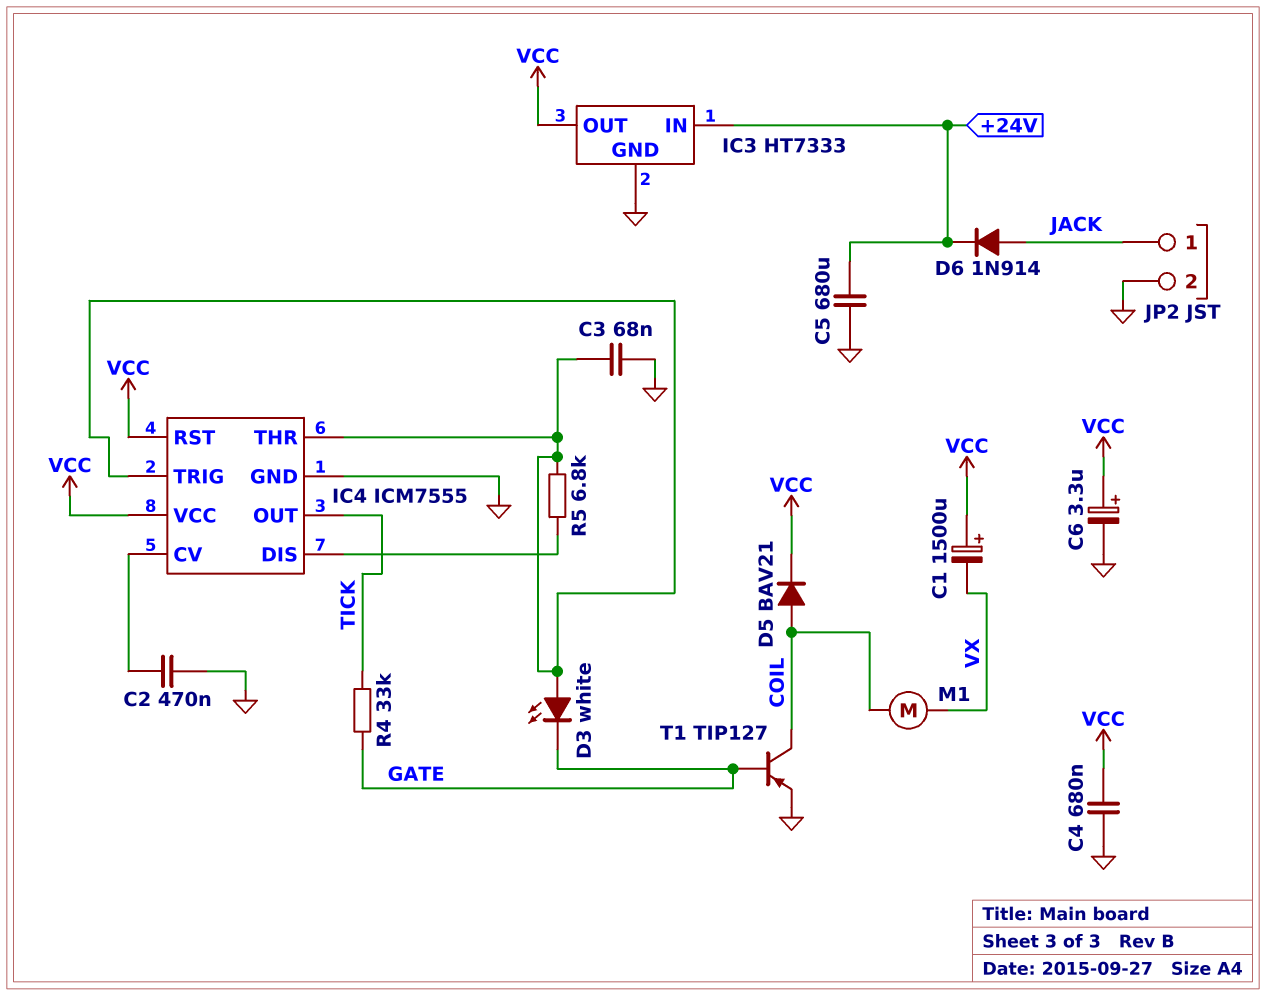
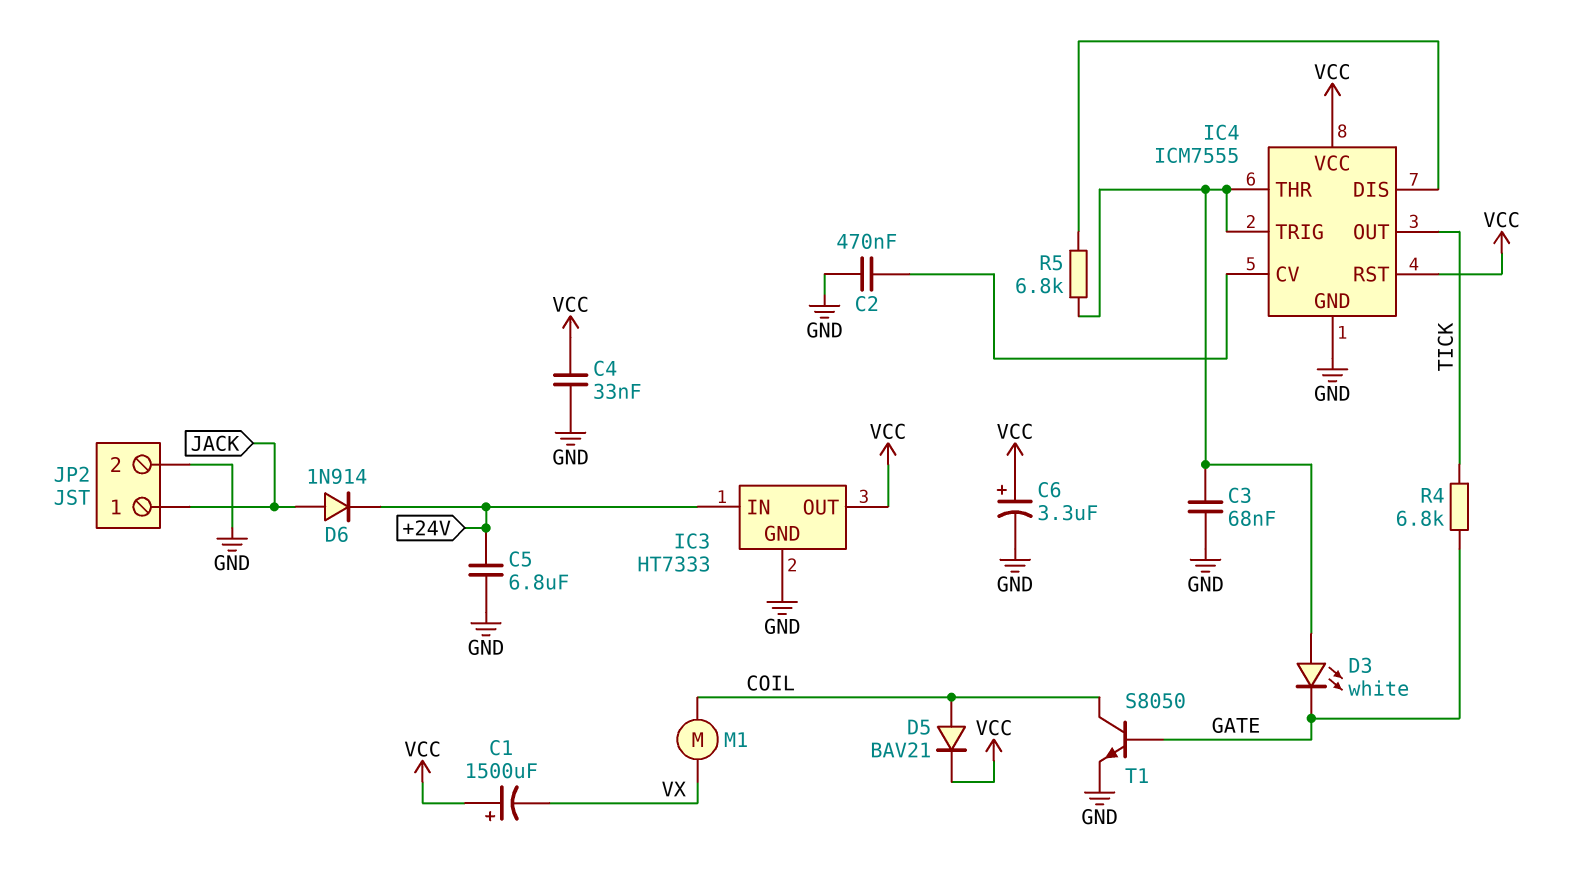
C4: 680nF (GND, VCC) -> 33nF (GND, VCC)
C5: 680uF (+24V, GND) -> 6.8uF (+24V, GND)
R4: 33k (GATE, TICK) -> 6.8k (GATE, TICK)
T1: PNP TIP127 (B GATE, C COIL, E GND) -> NPN S8050 (B GATE, C COIL, E GND)

